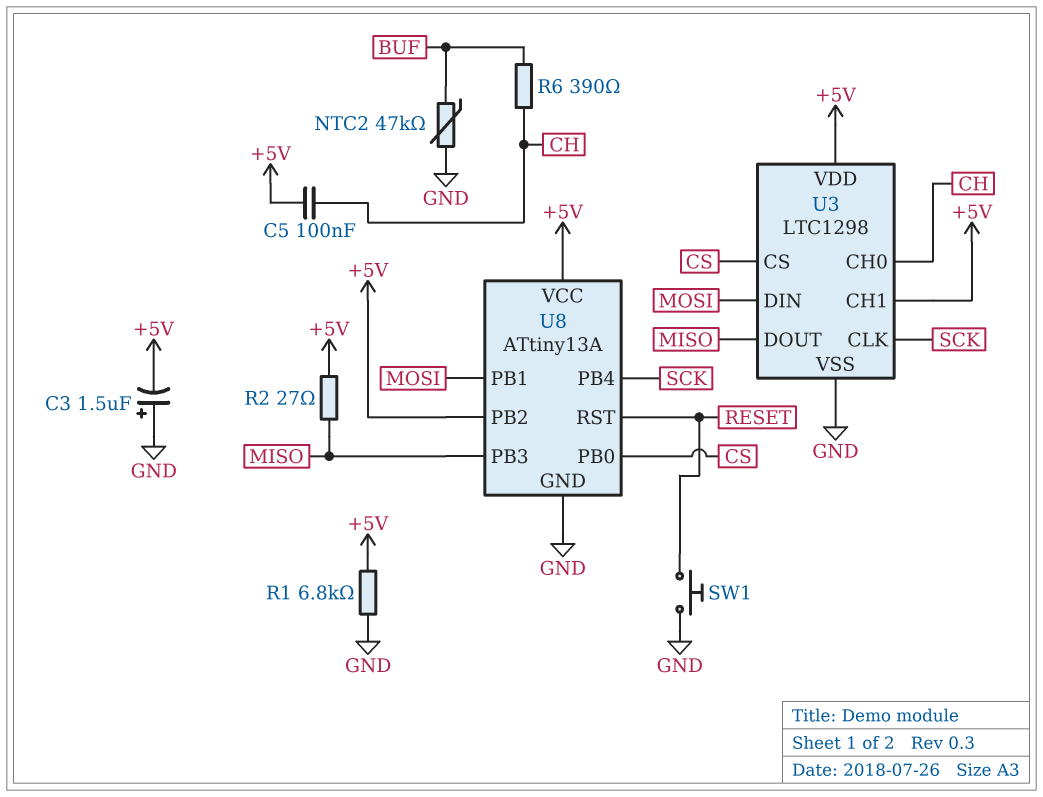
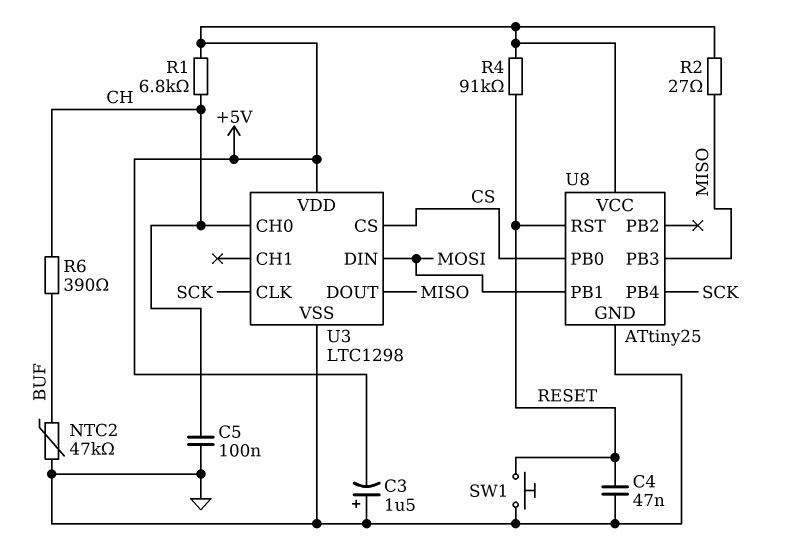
C4: none -> 47nF (GND, RESET)
C5: 100nF (+5V, CH) -> 100nF (CH, GND)
R1: 6.8k (+5V, GND) -> 6.8k (+5V, CH)
R4: none -> 91k (+5V, RESET)
U3 pin CH1: +5V -> none
U8: ATtiny13A -> ATtiny25
U8 pin PB2: +5V -> none

